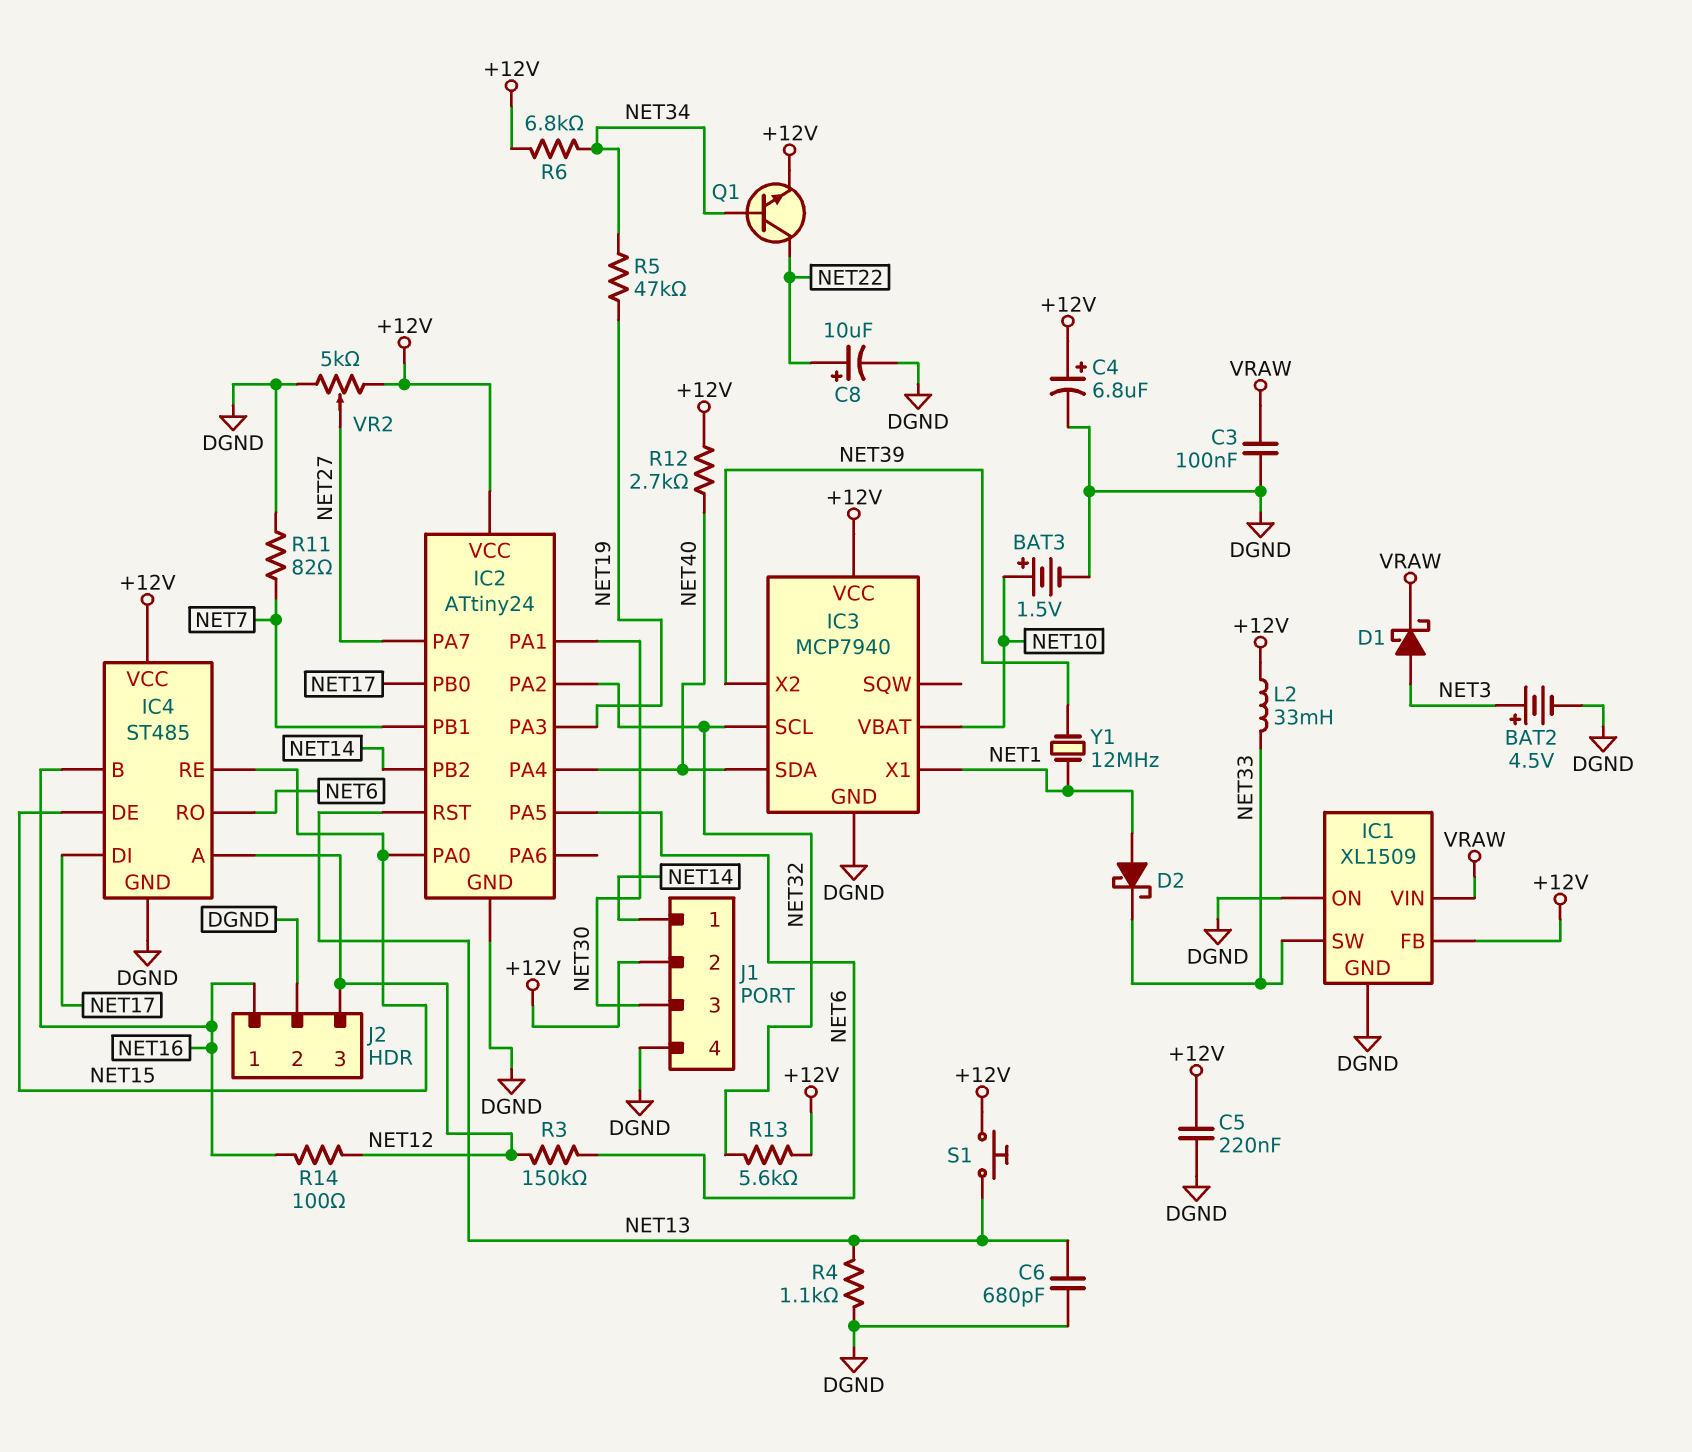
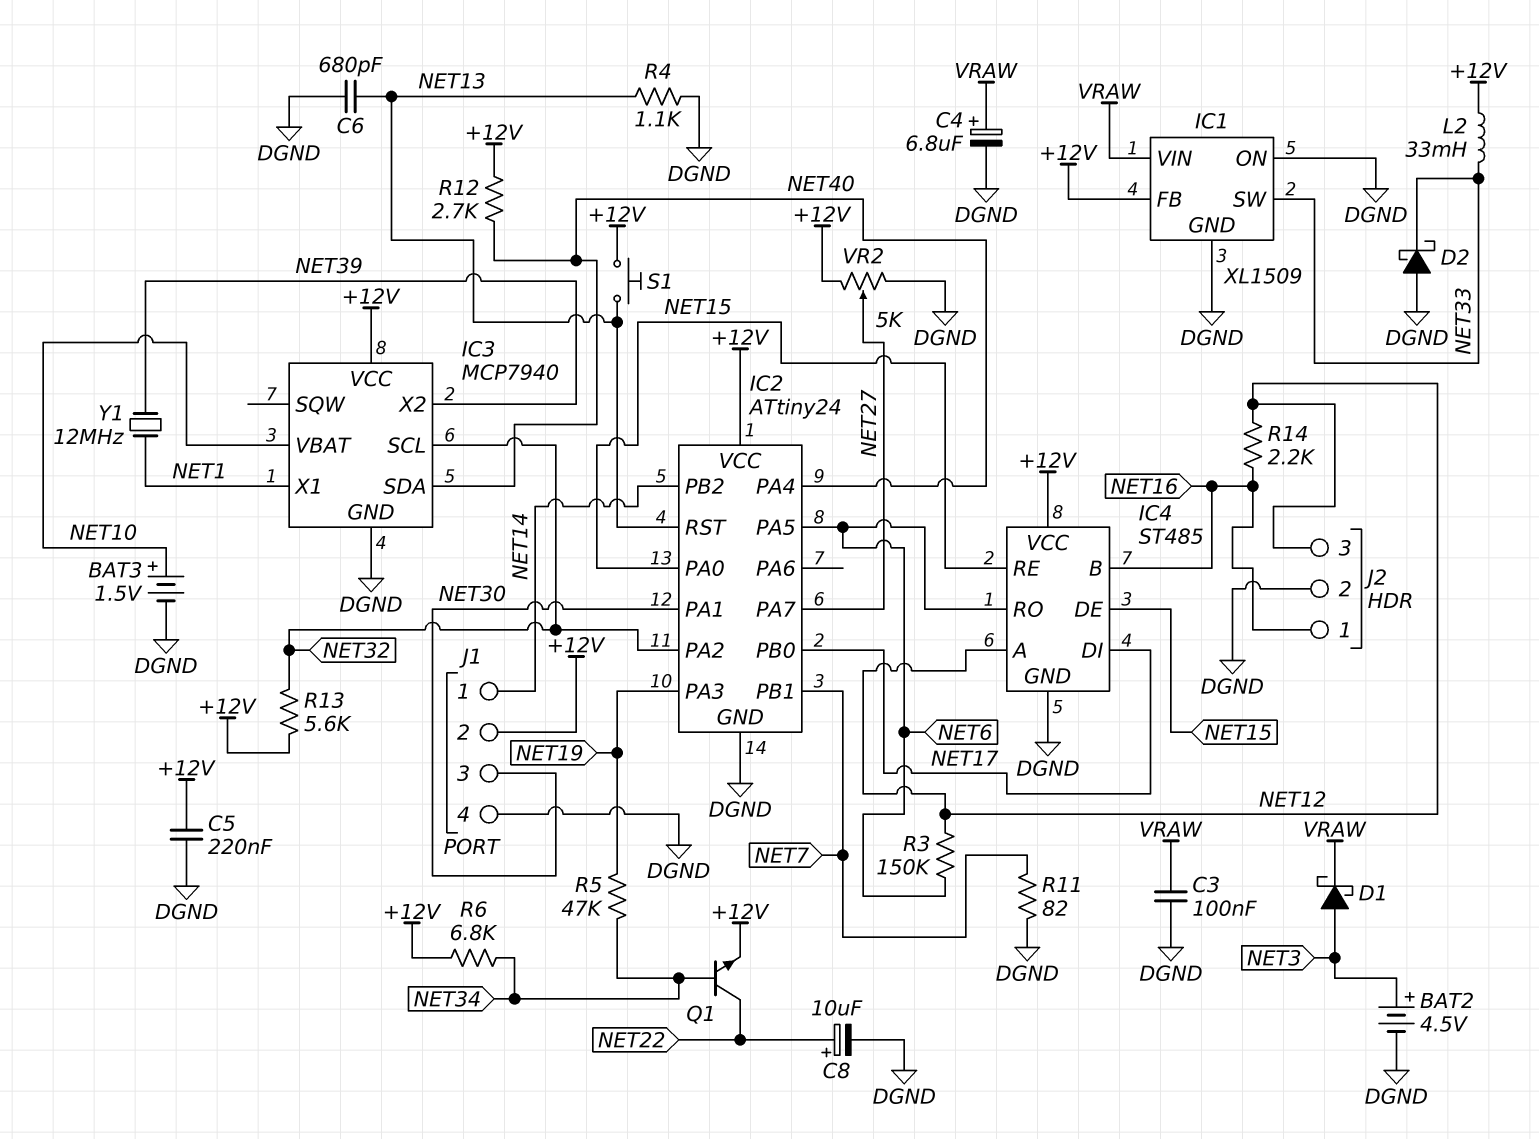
C4: 6.8uF (plus +12V, minus DGND) -> 6.8uF (plus VRAW, minus DGND)
D2: schottky (A NET1, K NET33) -> schottky (A DGND, K NET33)
R14: 100 (NET12, NET16) -> 2.2k (NET12, NET16)

